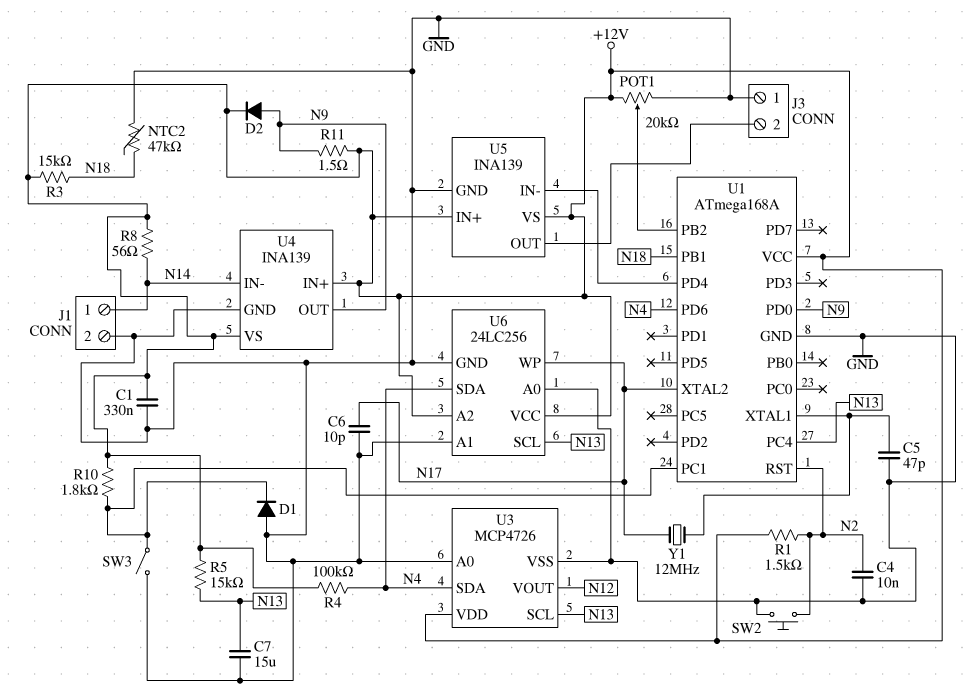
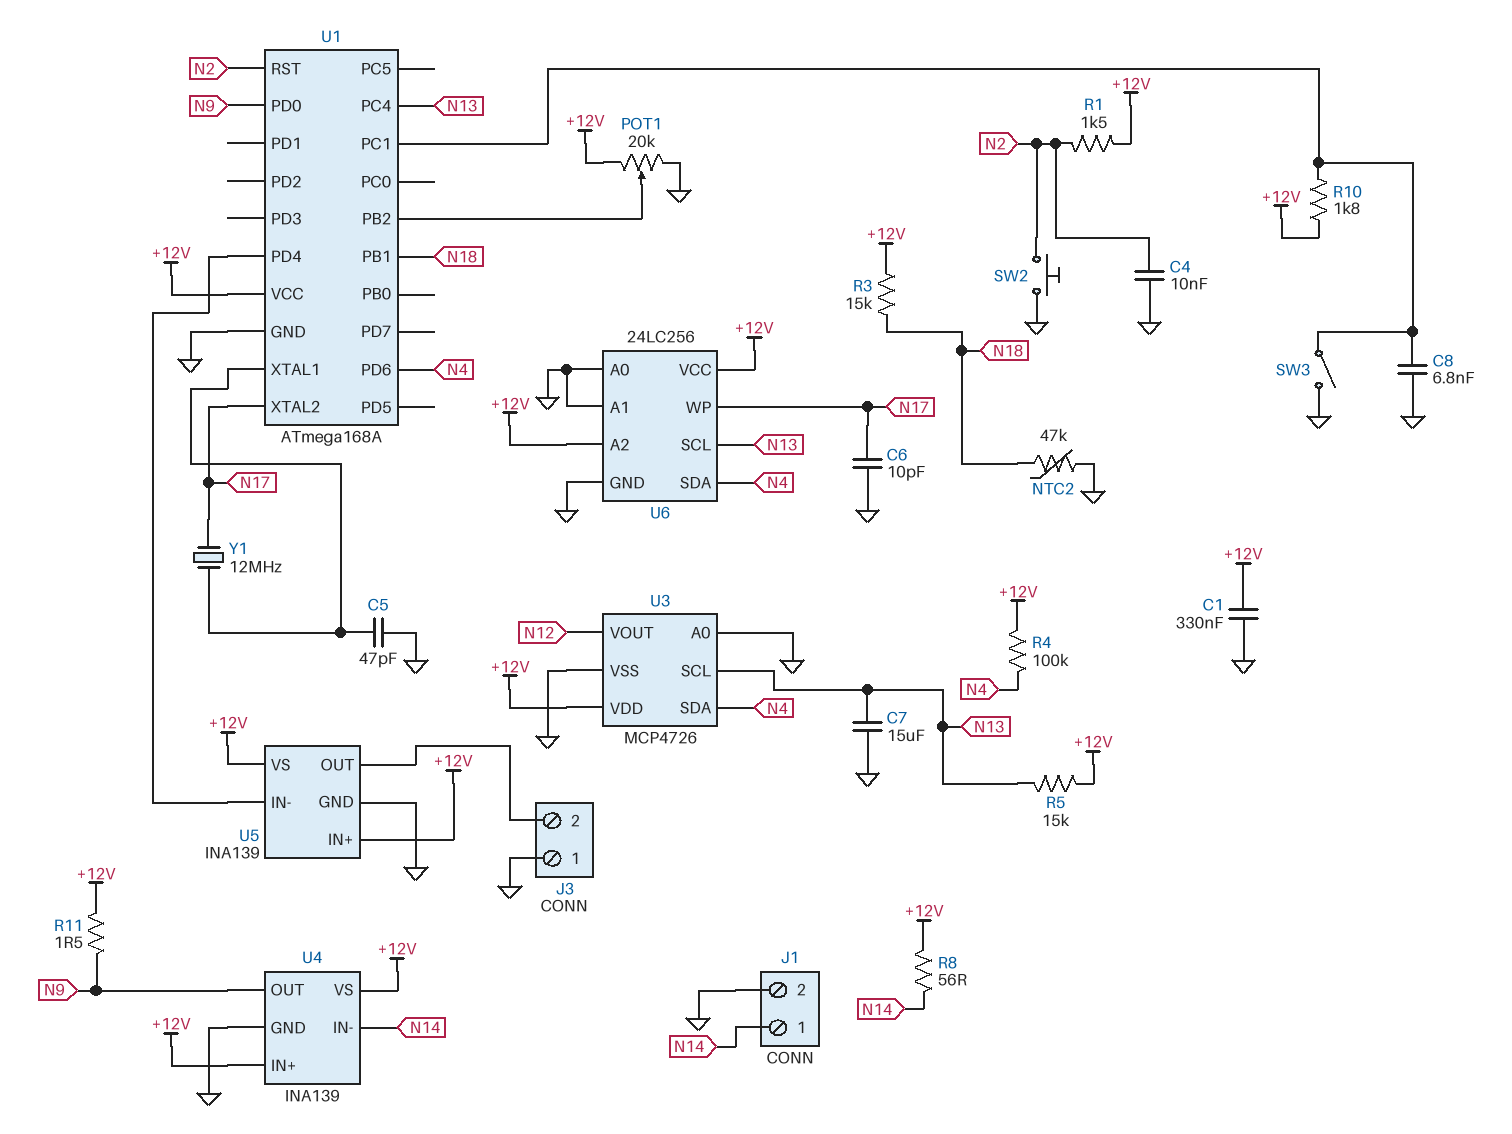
C8: none -> 6.8nF (GND, U1/PC1)
D1: diode (A GND, K U1/PC1) -> none
D2: diode (A N9, K +12V) -> none

